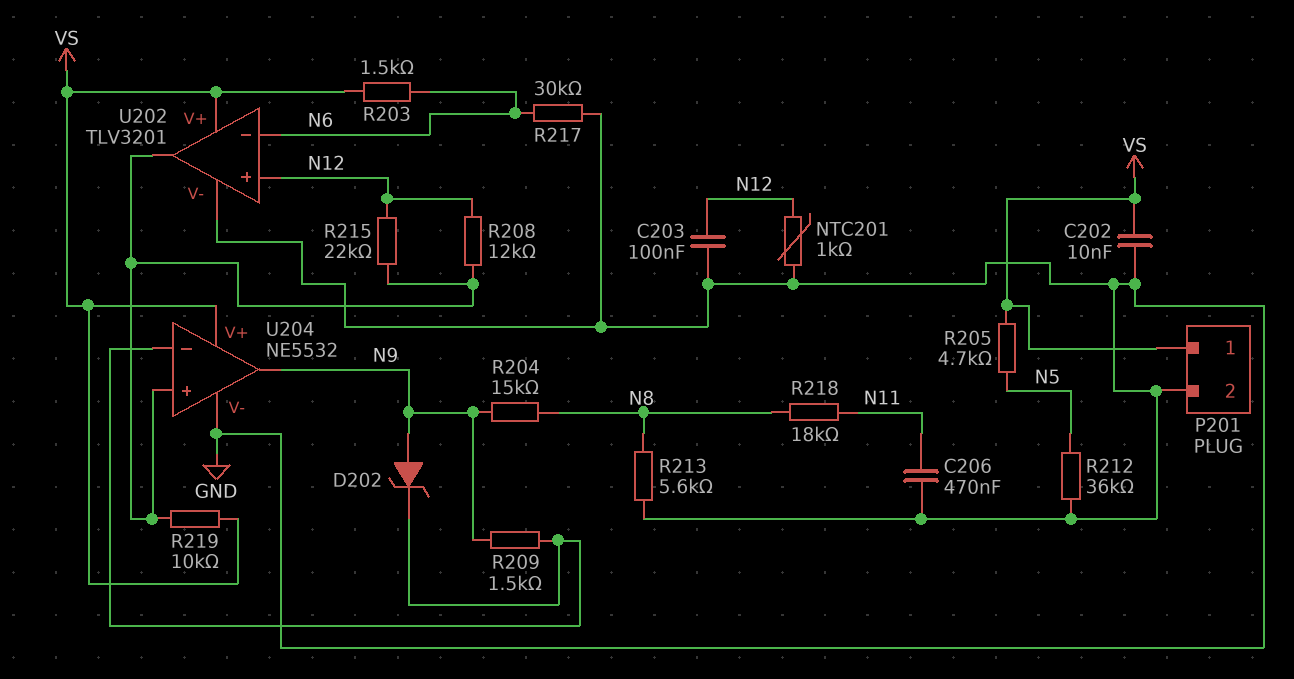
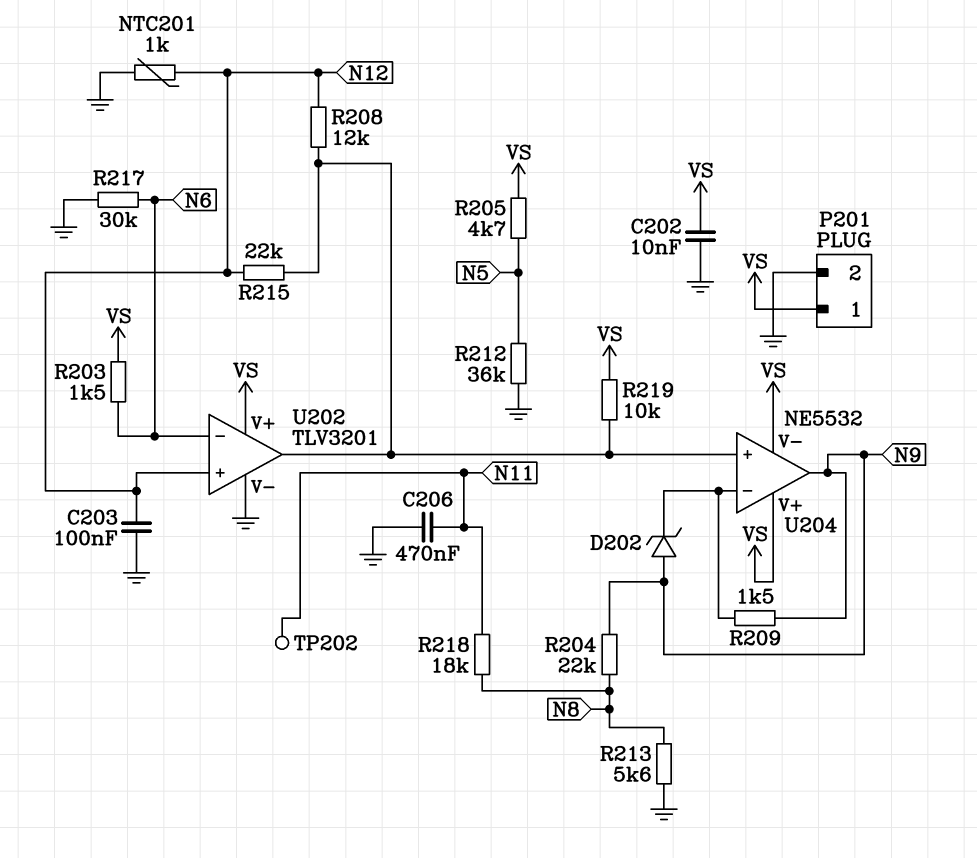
R204: 15k (N8, N9) -> 22k (N8, N9)
TP202: none -> test point (N11)
U204 pin V-: GND -> VS

